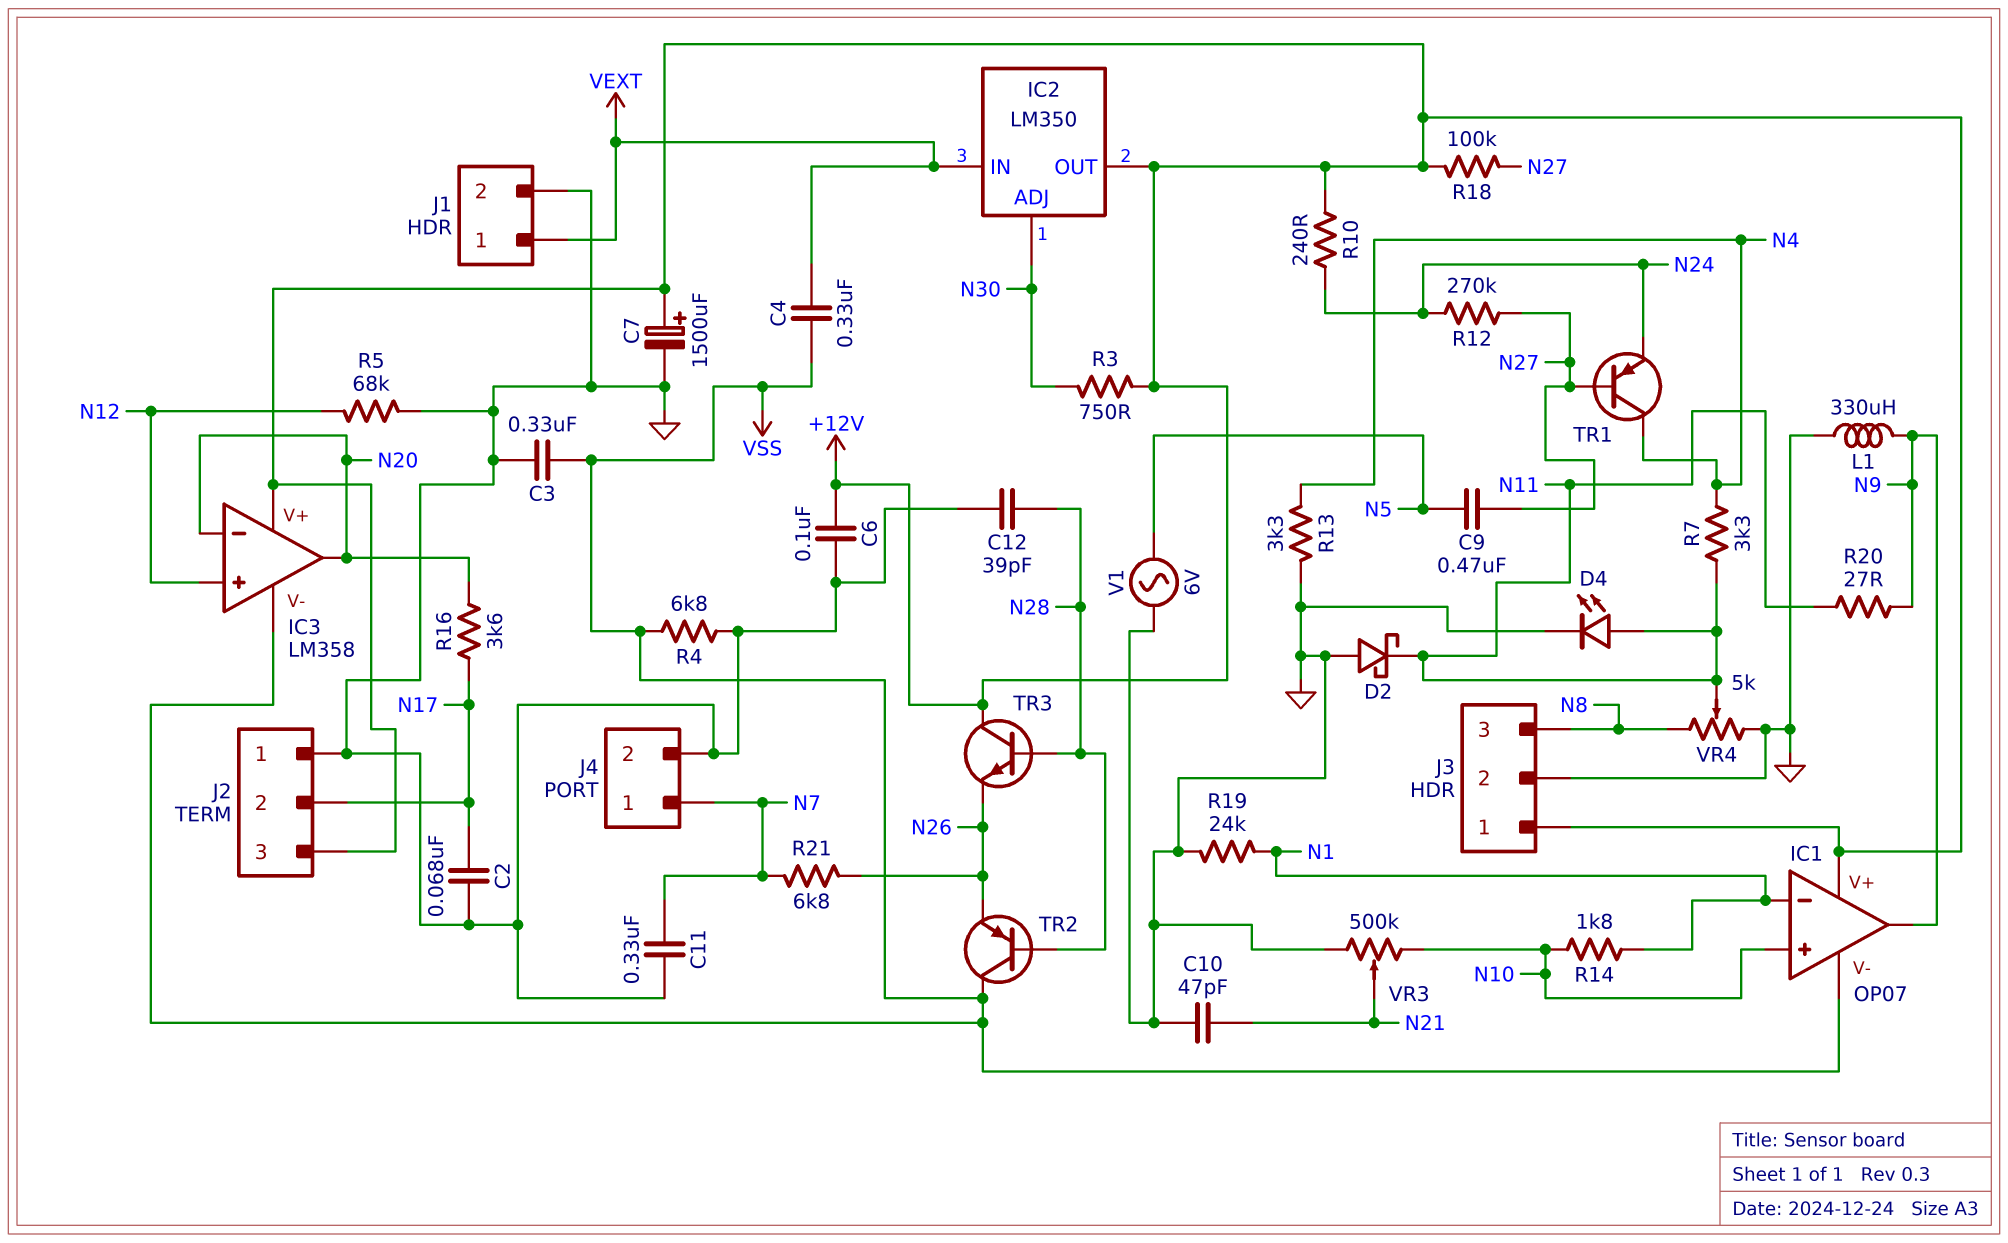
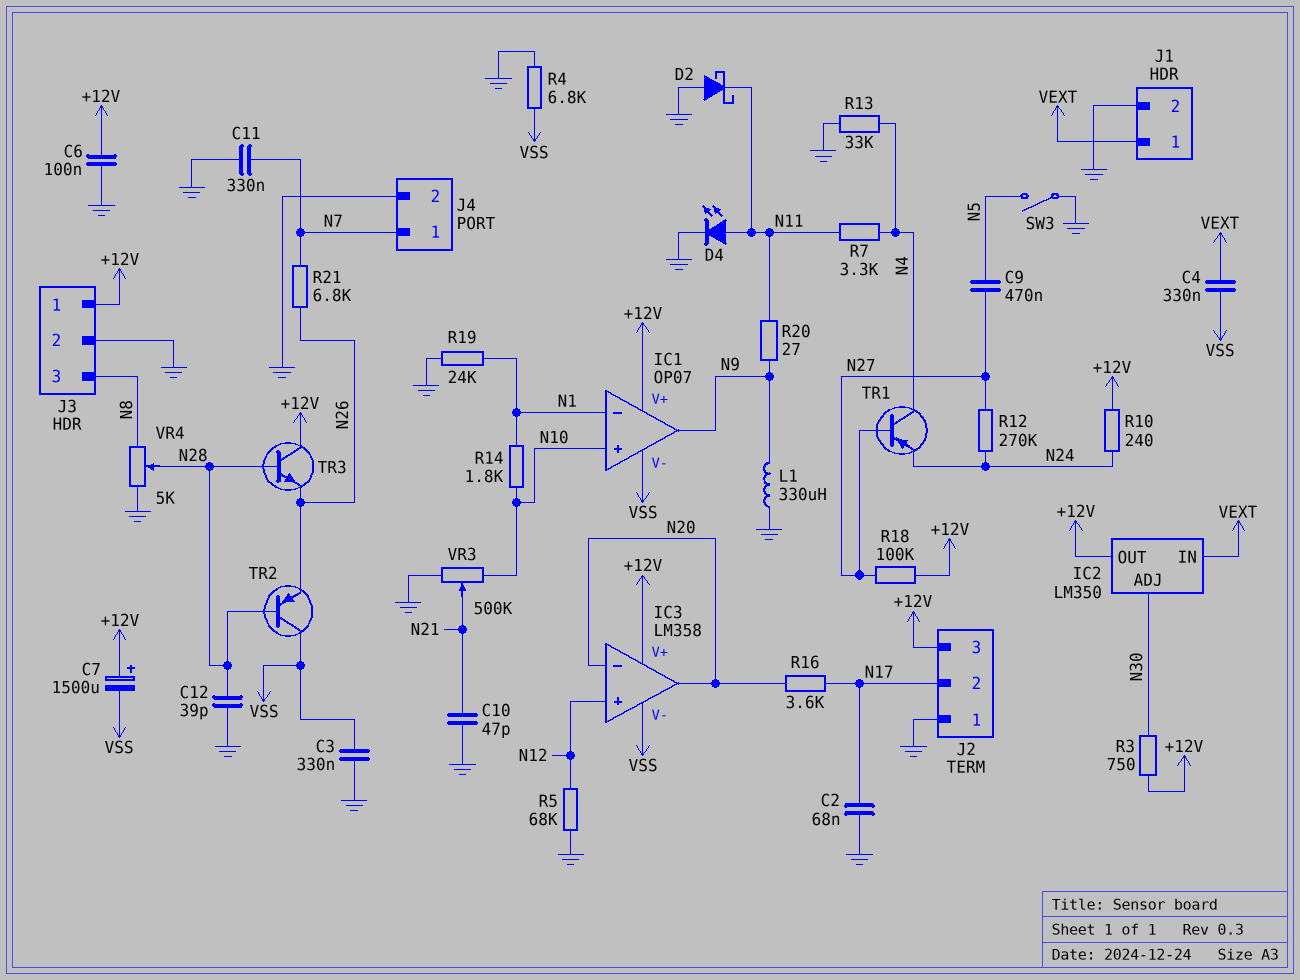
C7: 1500uF (plus +12V, minus GND) -> 1500uF (plus +12V, minus VSS)
R13: 3.3k (GND, N4) -> 33k (GND, N4)
SW3: none -> switch (GND, N5)
V1: AC 6V (GND, N5) -> none
VR4: 5k (GND, N8, wiper N11) -> 5k (GND, N8, wiper N28)

